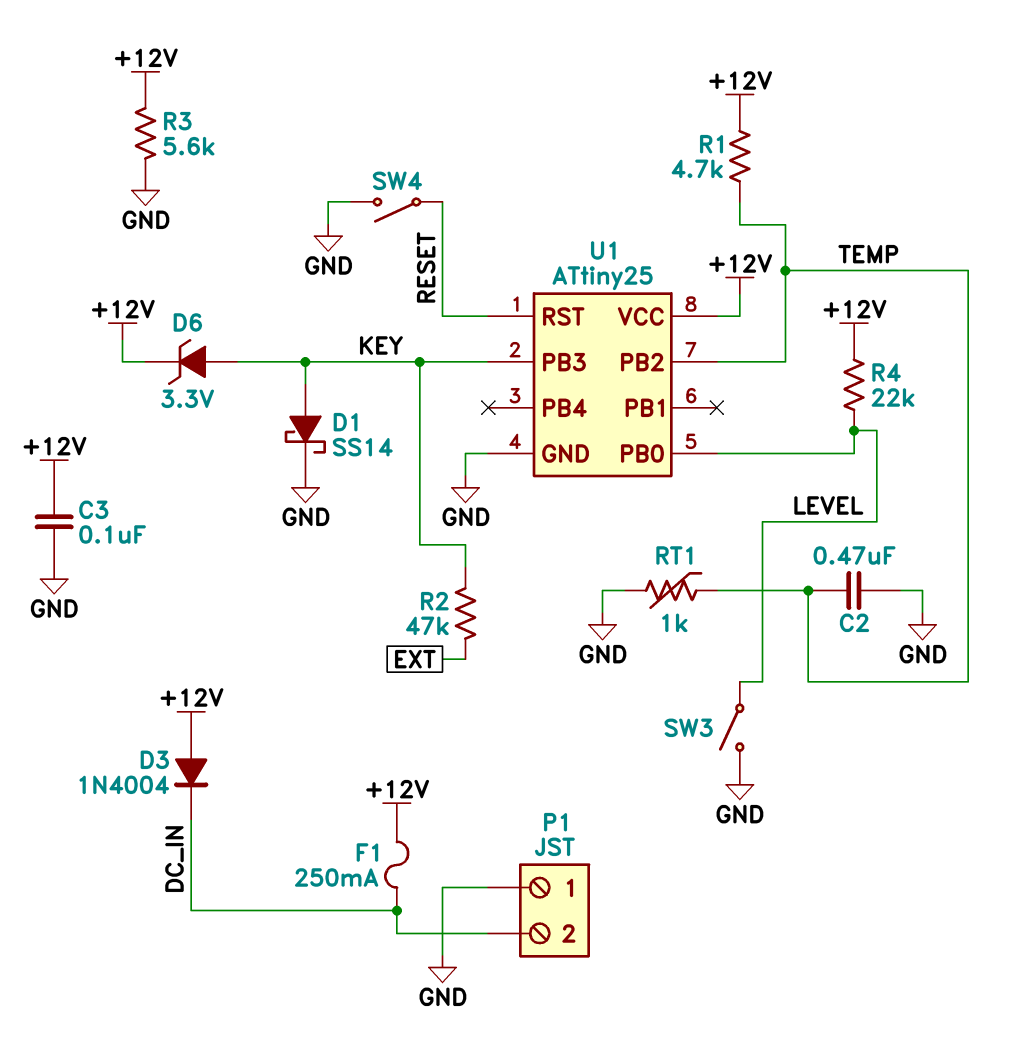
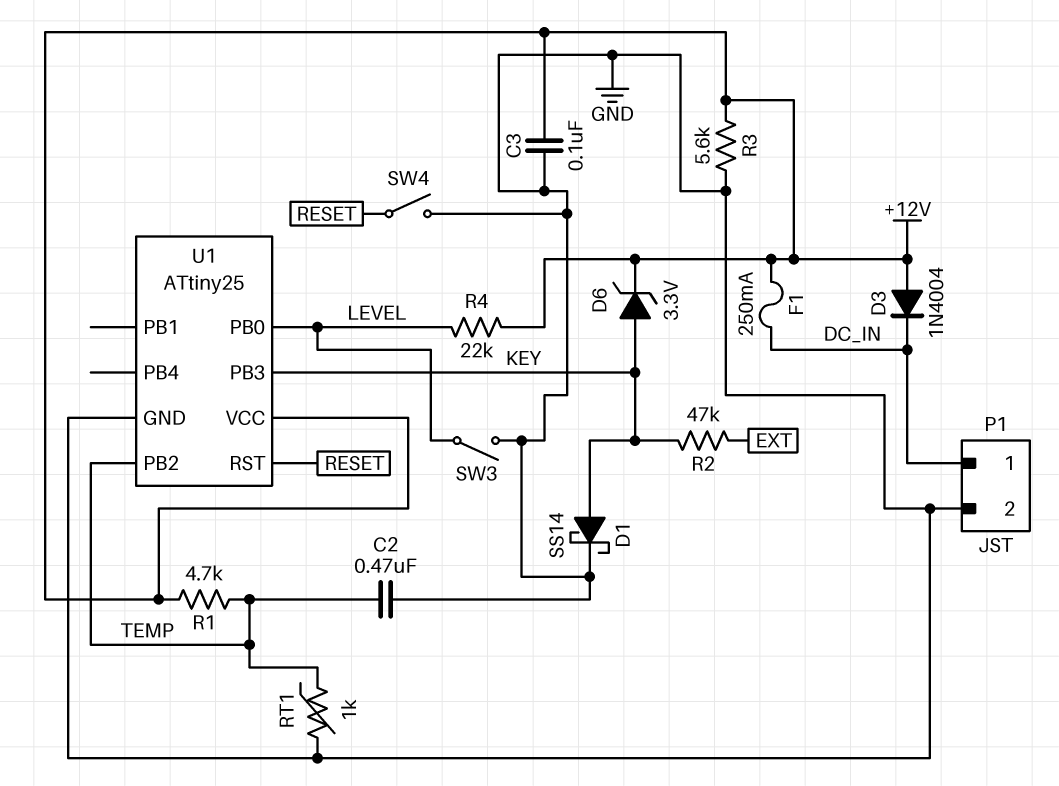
P1 pin 1: GND -> DC_IN
P1 pin 2: DC_IN -> GND

